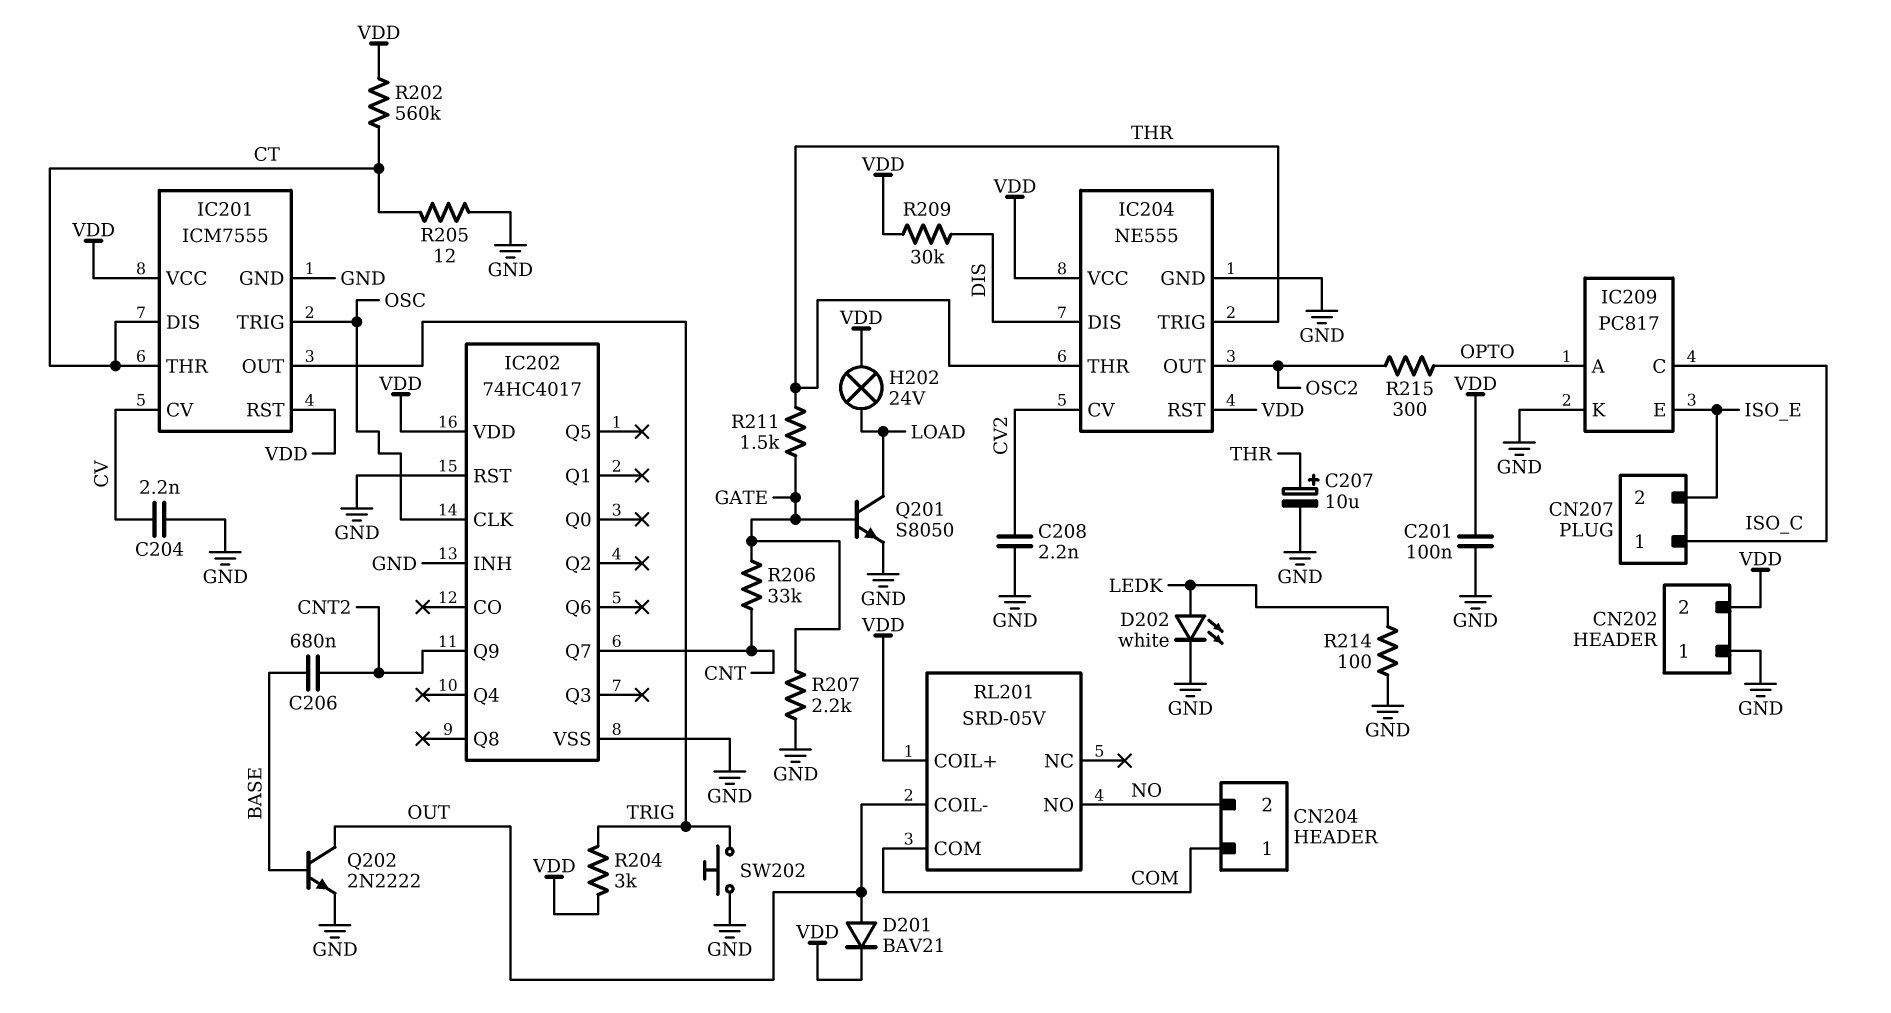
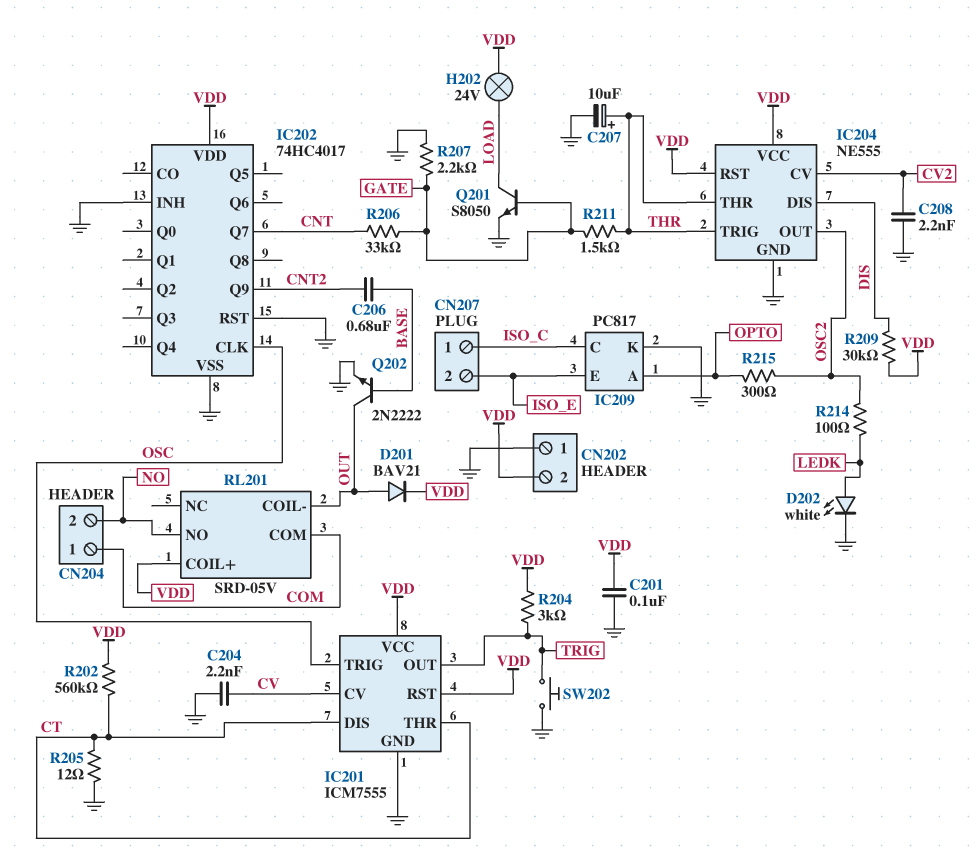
R214: 100 (GND, LEDK) -> 100 (LEDK, OSC2)

